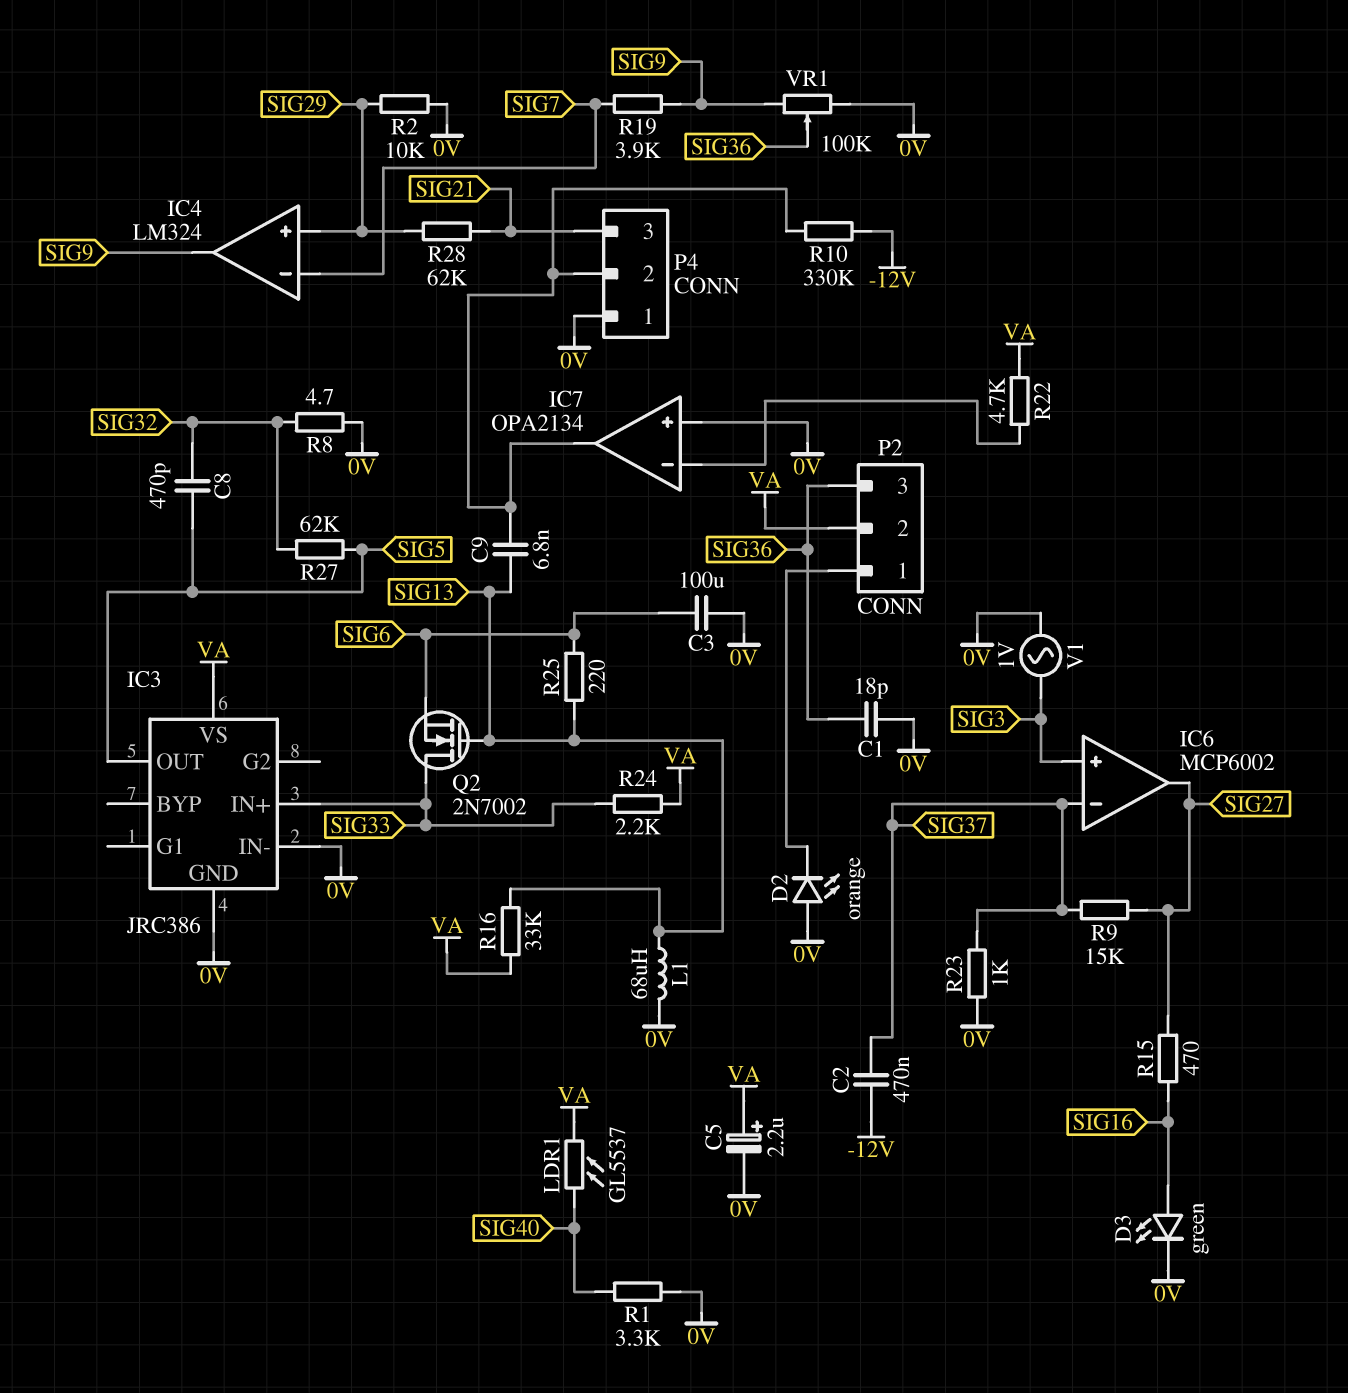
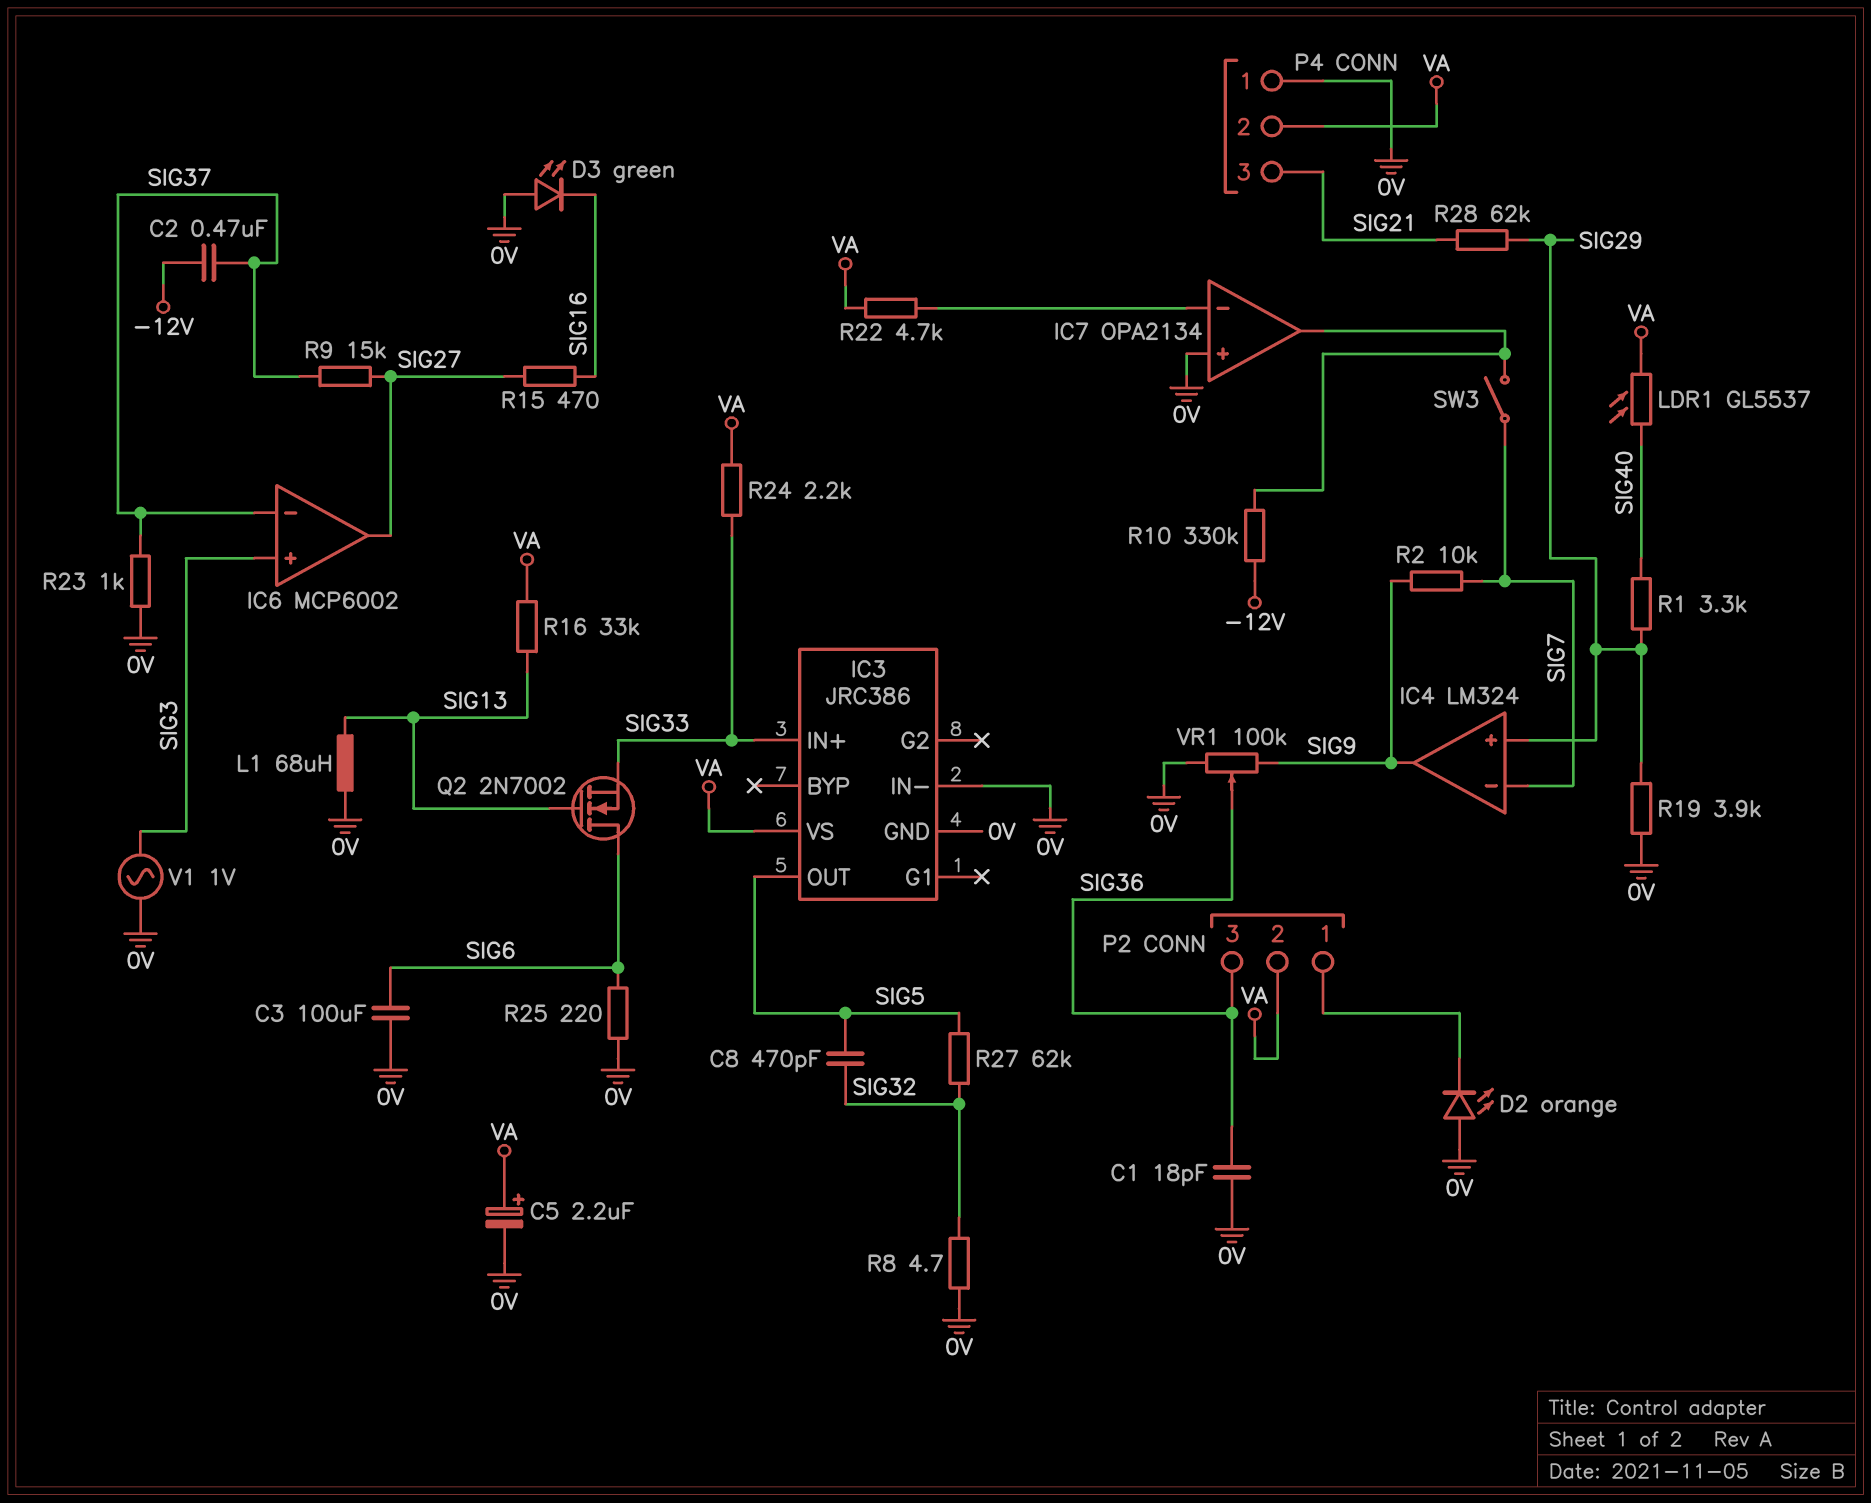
C9: 6.8nF (IC7/out, SIG13) -> none
D3: LED green (A SIG16, K 0V) -> LED green (A 0V, K SIG16)
P4 pin 2: IC7/out -> VA
Q2: NMOS 2N7002 (G SIG13, D SIG33, S SIG6) -> NMOS 2N7002 (G SIG13, D SIG6, S SIG33)
R1: 3.3k (0V, SIG40) -> 3.3k (SIG29, SIG40)
R2: 10k (0V, SIG29) -> 10k (SIG7, SIG9)
R19: 3.9k (SIG7, SIG9) -> 3.9k (0V, SIG29)
R25: 220 (SIG6, SIG13) -> 220 (0V, SIG6)
SW3: none -> switch (IC7/out, SIG7)

